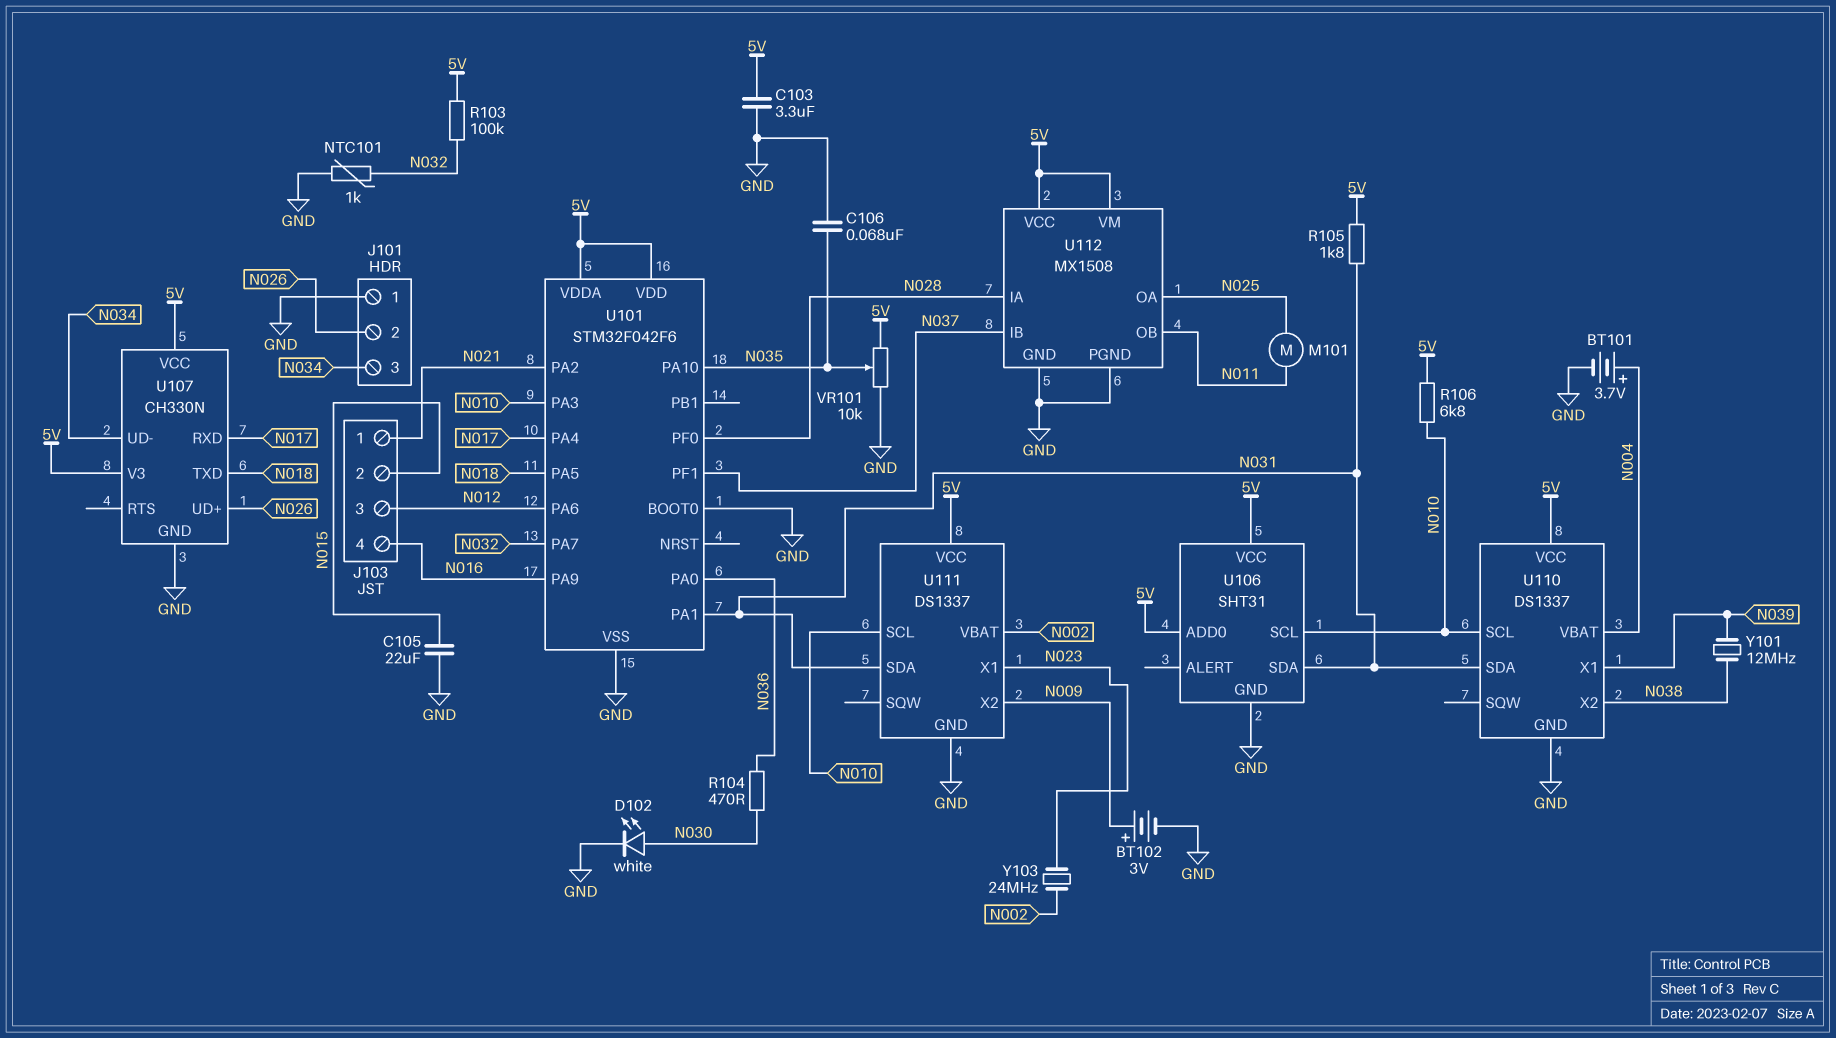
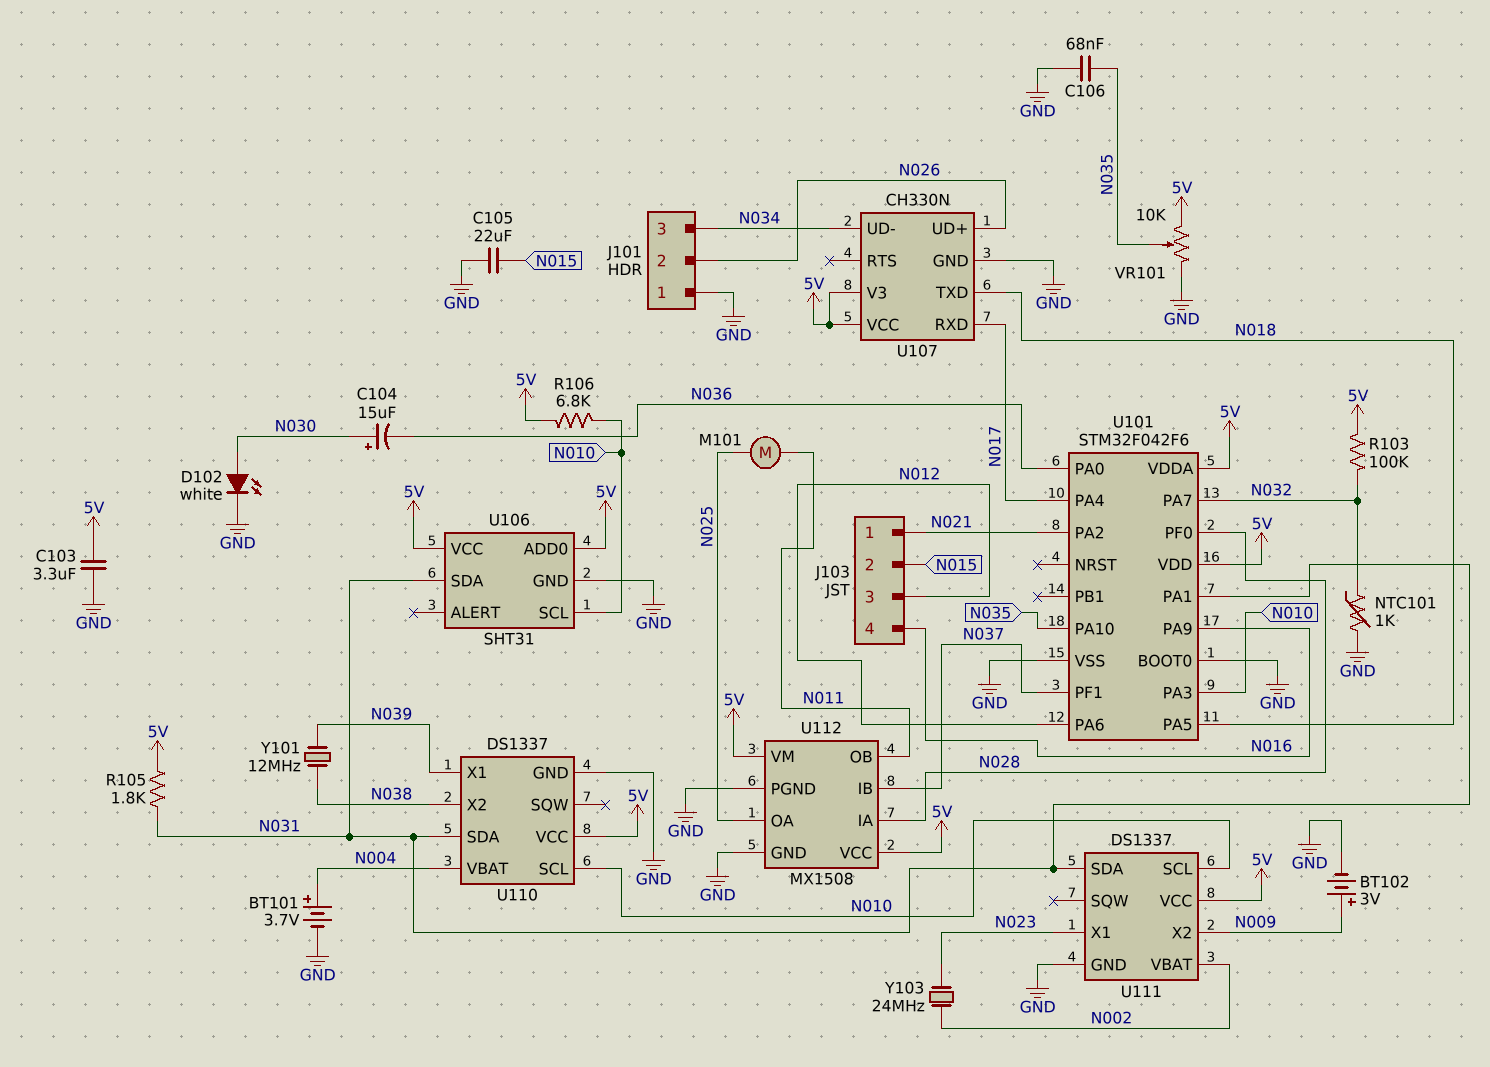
C104: none -> 15uF (plus N030, minus N036)
R104: 470 (N030, N036) -> none

